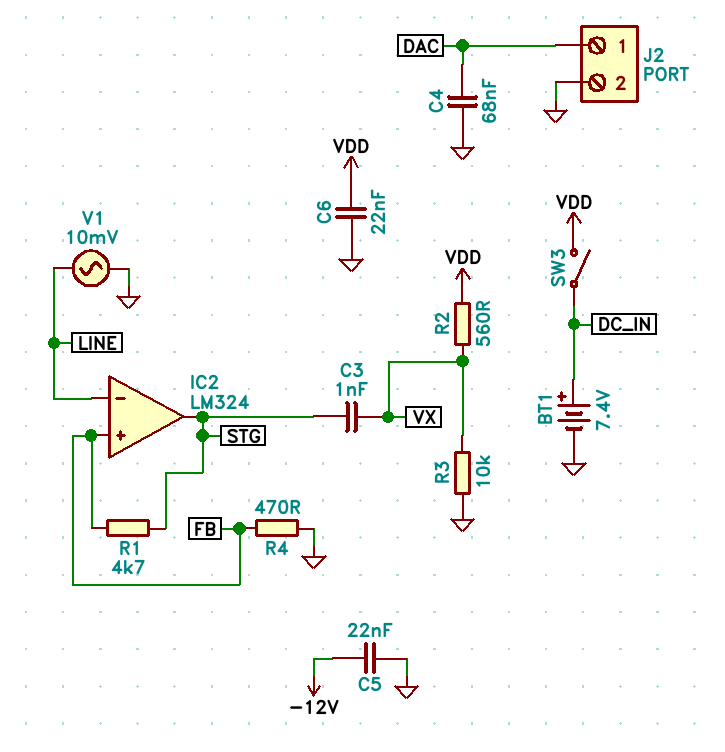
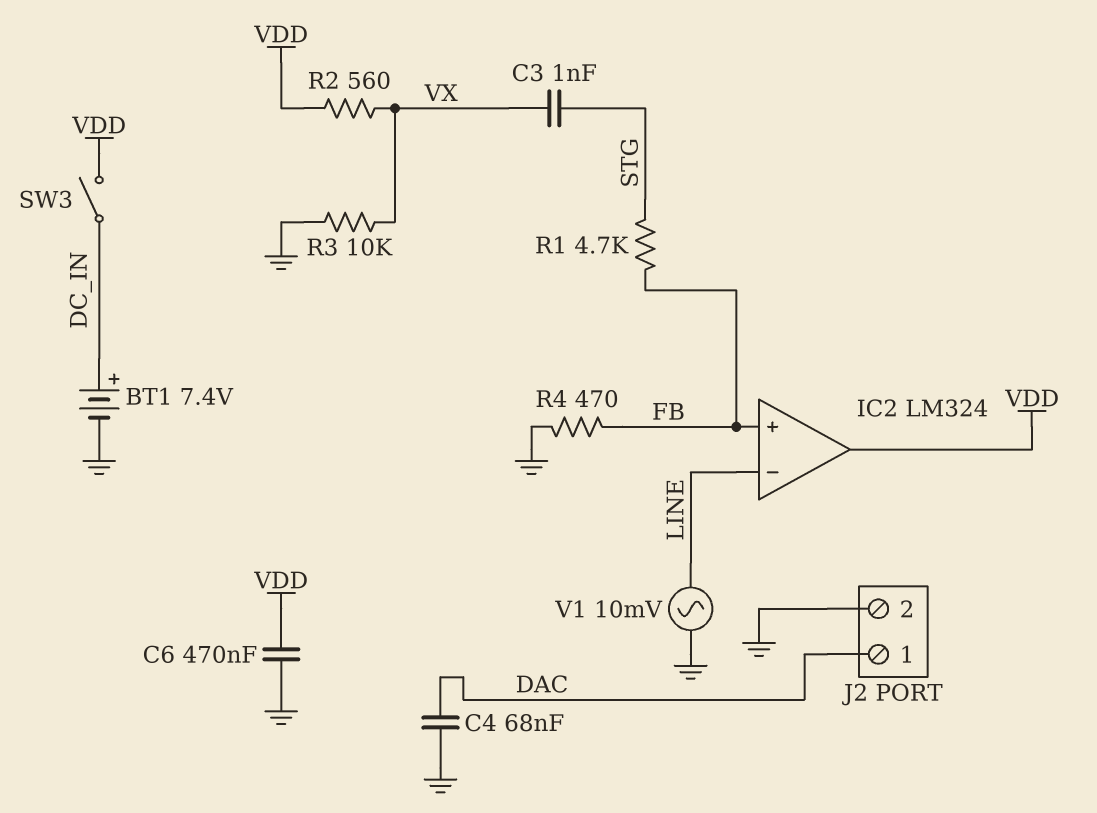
C5: 22nF (-12V, GND) -> none
C6: 22nF (GND, VDD) -> 470nF (GND, VDD)
IC2 pin out: STG -> VDD

